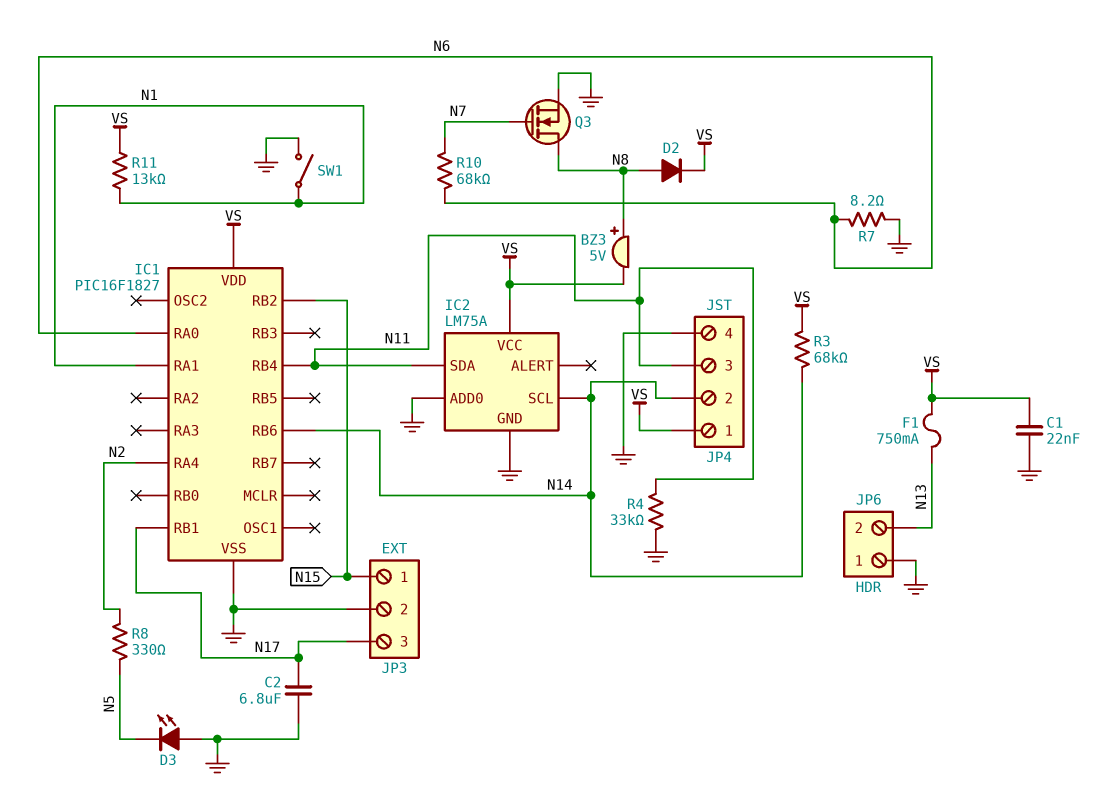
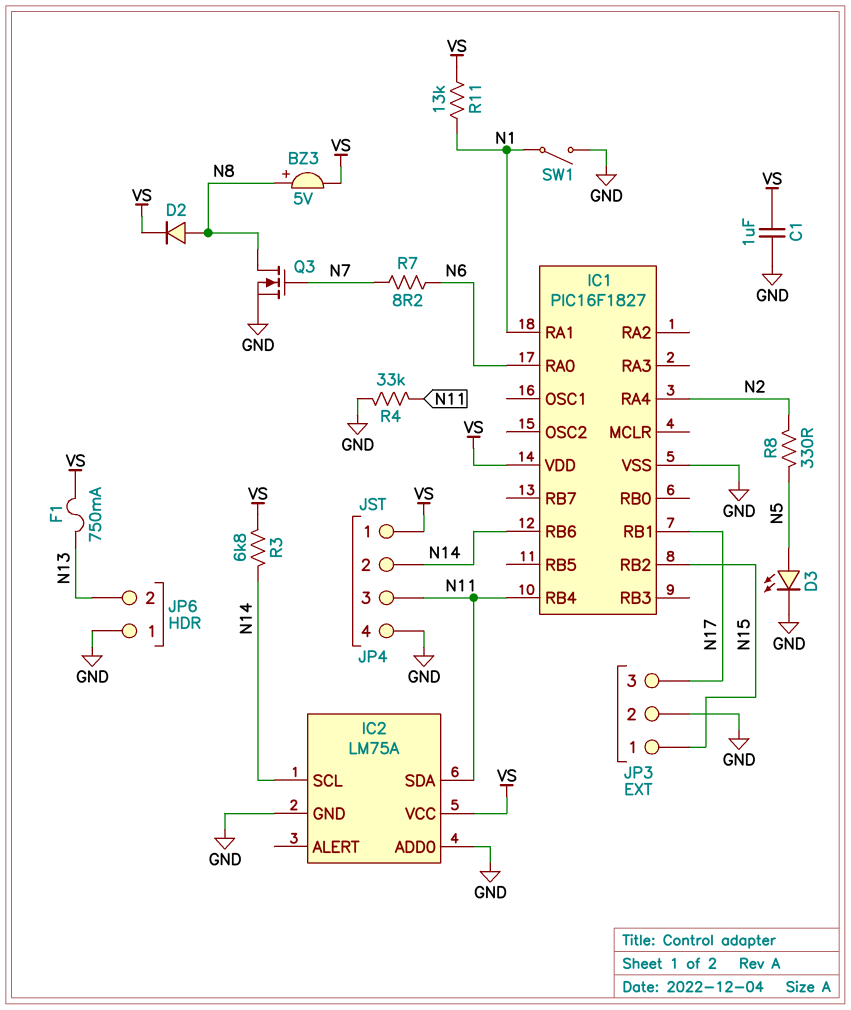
C1: 22nF (GND, VS) -> 1uF (GND, VS)
C2: 6.8uF (GND, N17) -> none
D3: LED (A GND, K N5) -> LED (A N5, K GND)
R3: 68k (N14, VS) -> 6.8k (N14, VS)
R7: 8.2 (GND, N6) -> 8.2 (N6, N7)
R10: 68k (N6, N7) -> none

